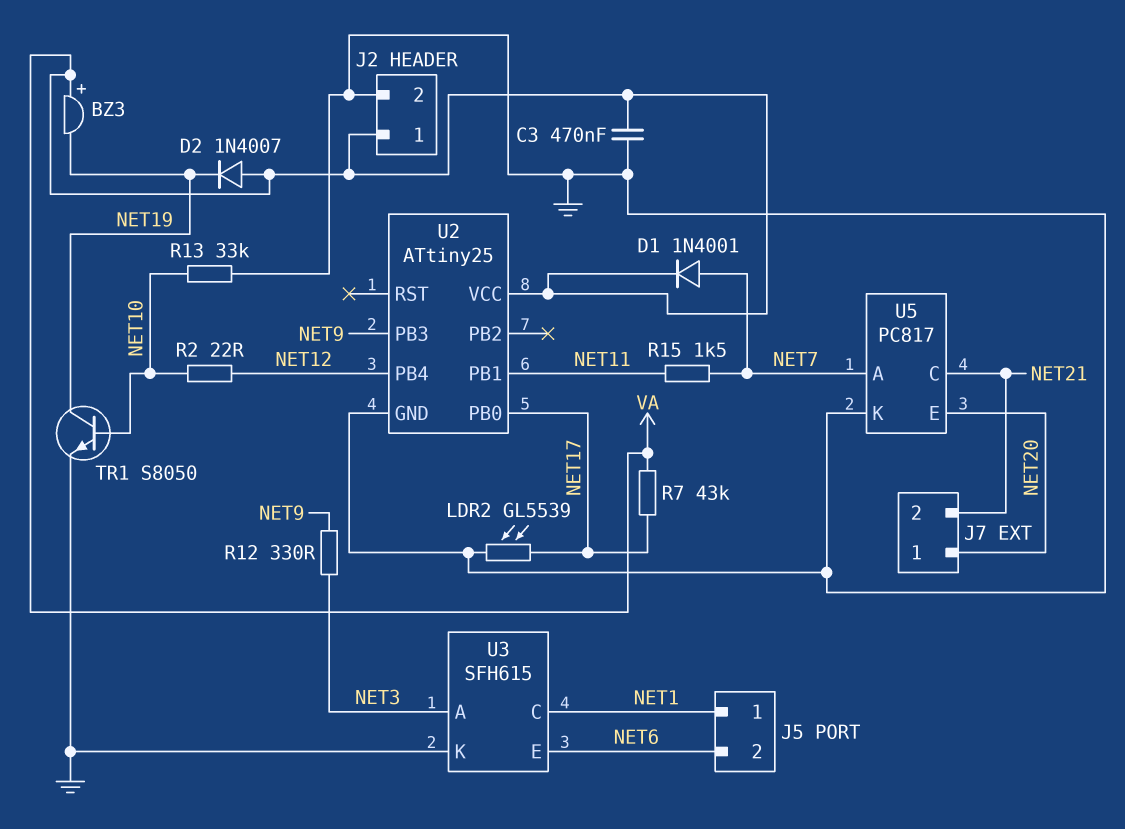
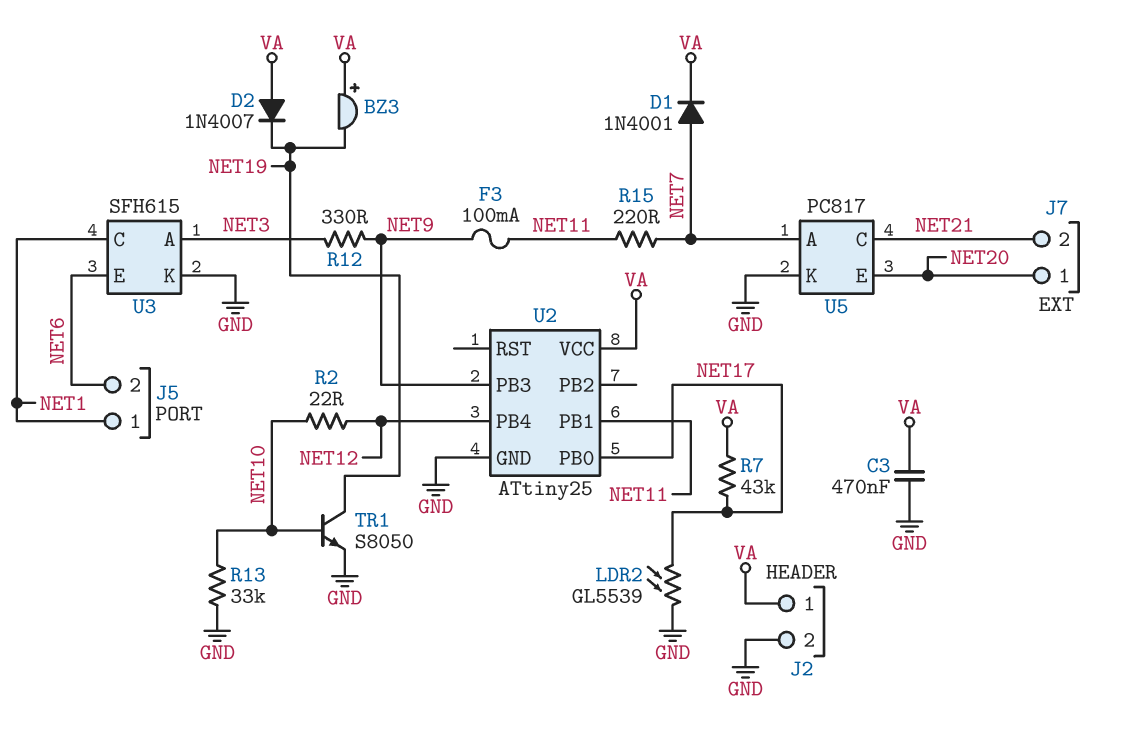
F3: none -> 100mA (NET9, NET11)
R15: 1.5k (NET7, NET11) -> 220 (NET7, NET11)

